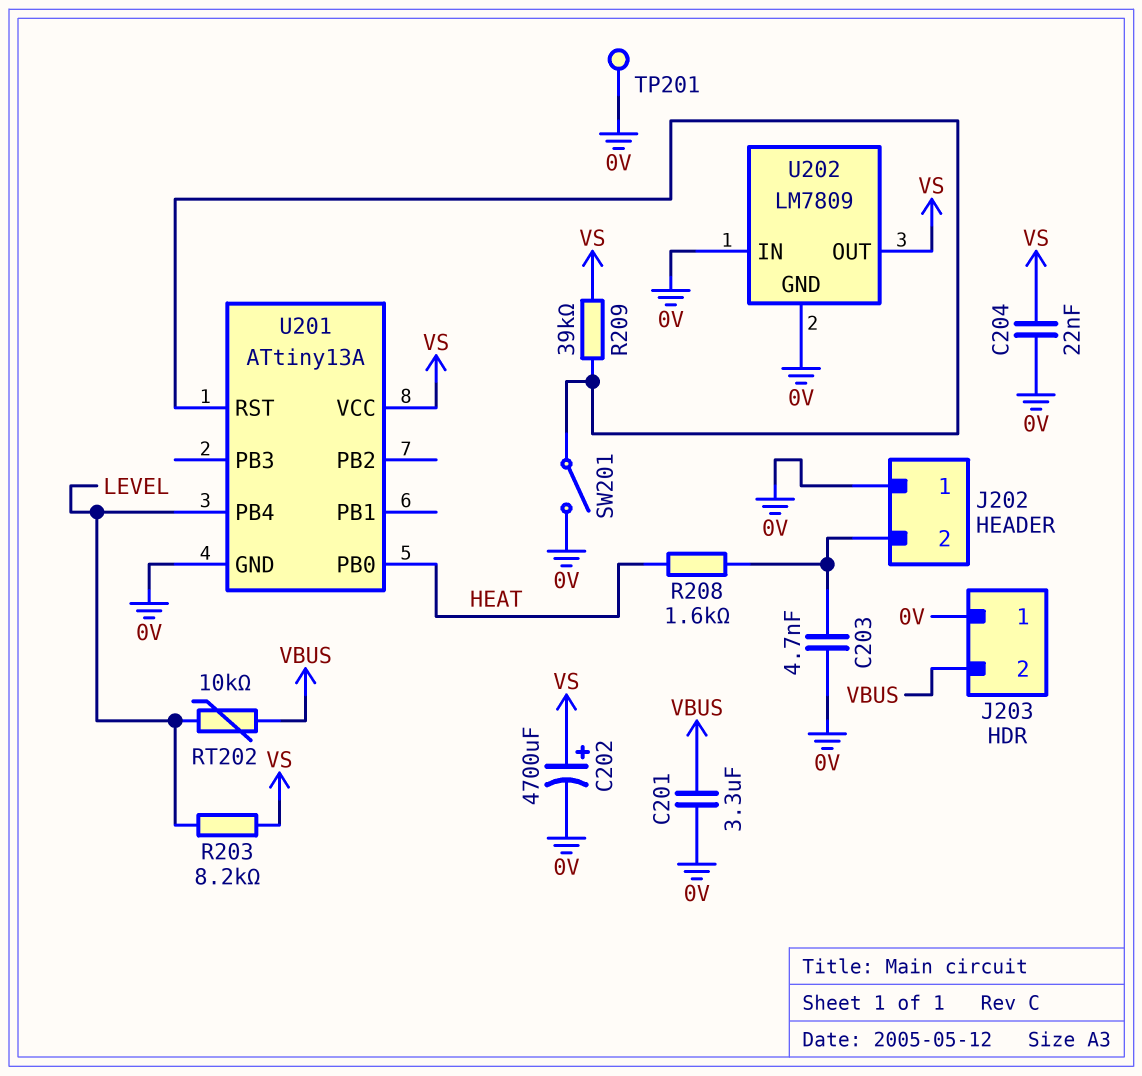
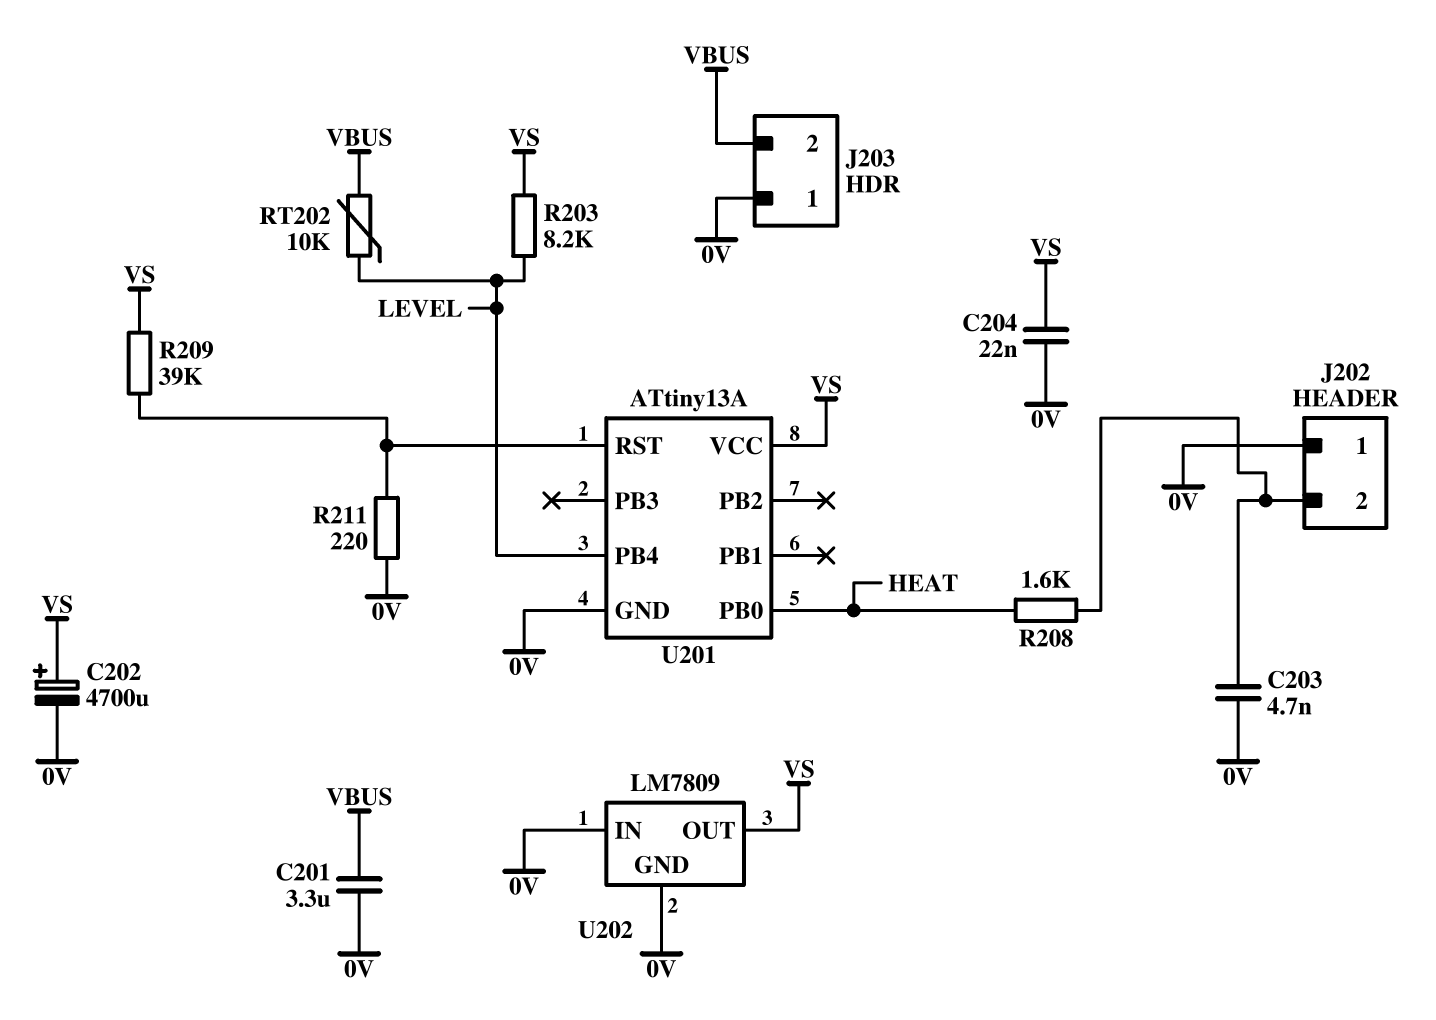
R211: none -> 220 (0V, U201/RST)
SW201: switch (0V, U201/RST) -> none
TP201: test point (0V) -> none

